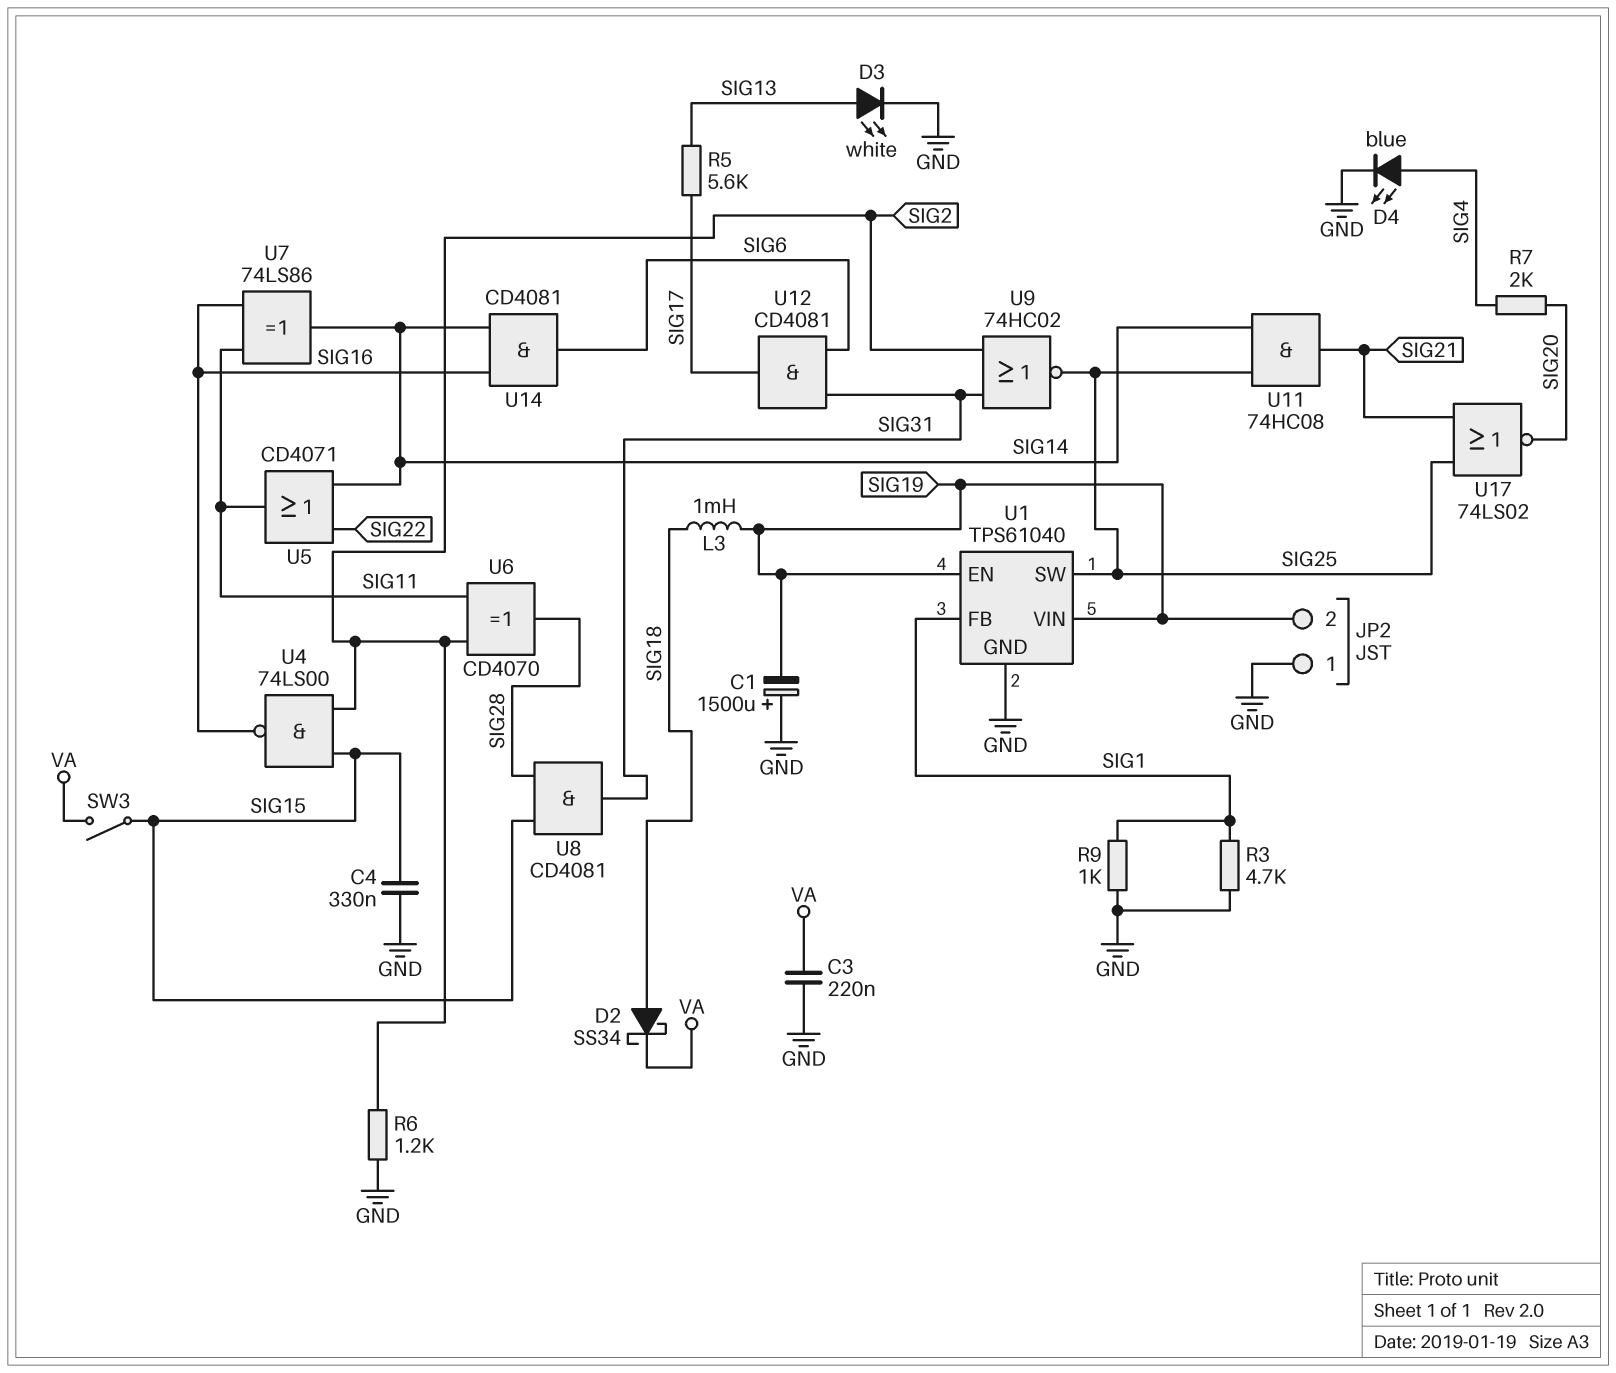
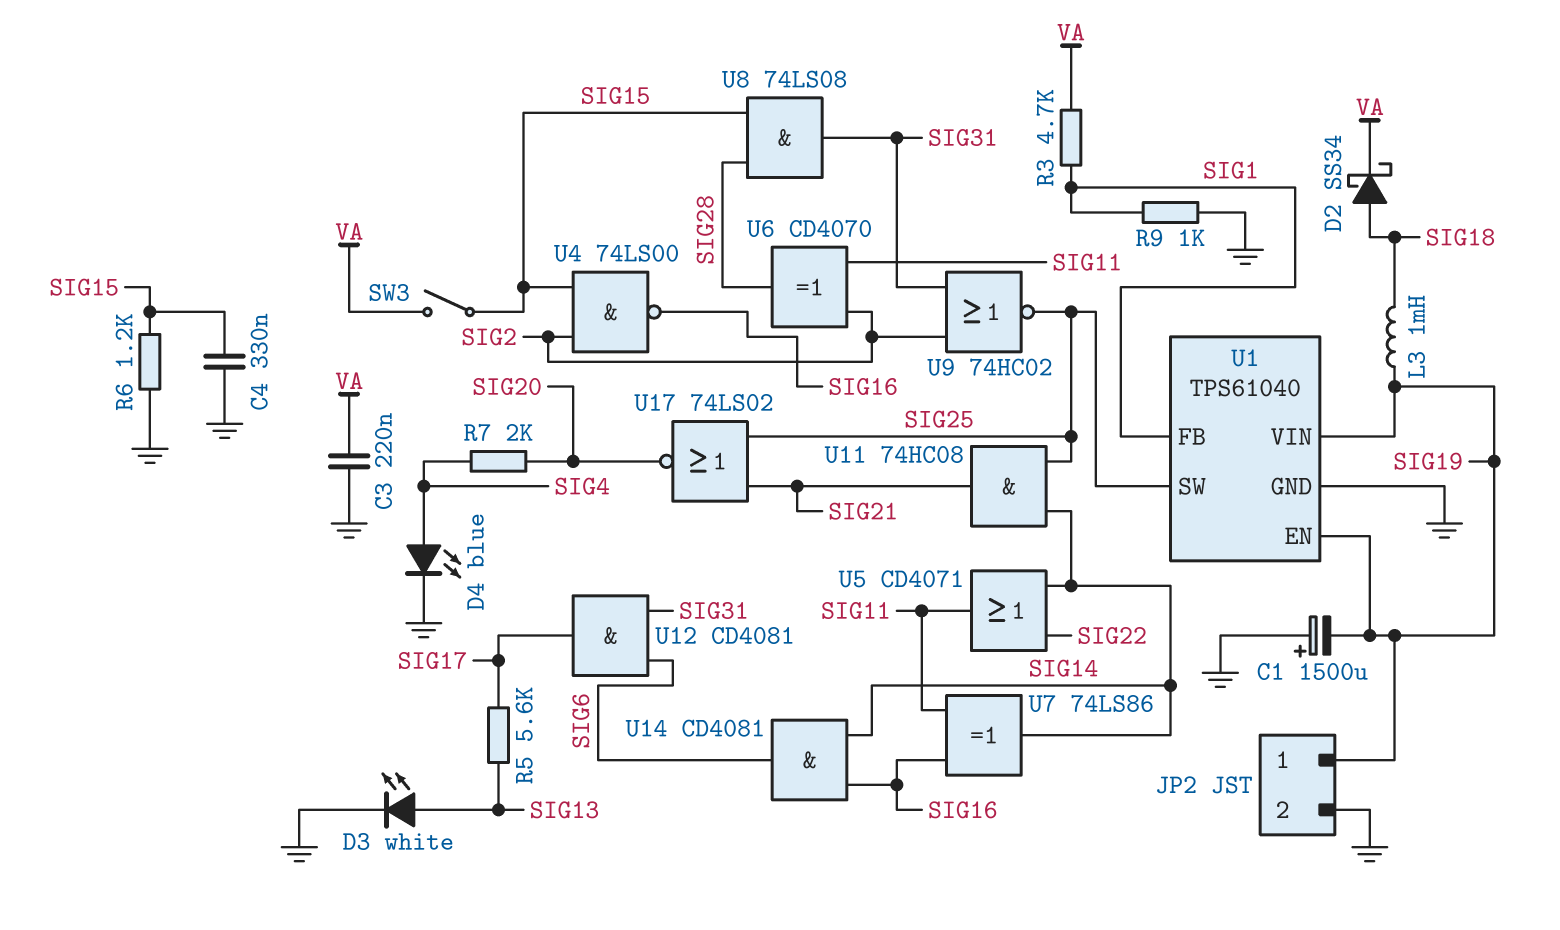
JP2 pin 1: GND -> SIG19
JP2 pin 2: SIG19 -> GND
R3: 4.7k (GND, SIG1) -> 4.7k (SIG1, VA)
R6: 1.2k (GND, SIG2) -> 1.2k (GND, SIG15)
U8: AND CD4081 (in SIG15, in SIG28, out SIG31) -> AND 74LS08 (in SIG15, in SIG28, out SIG31)

